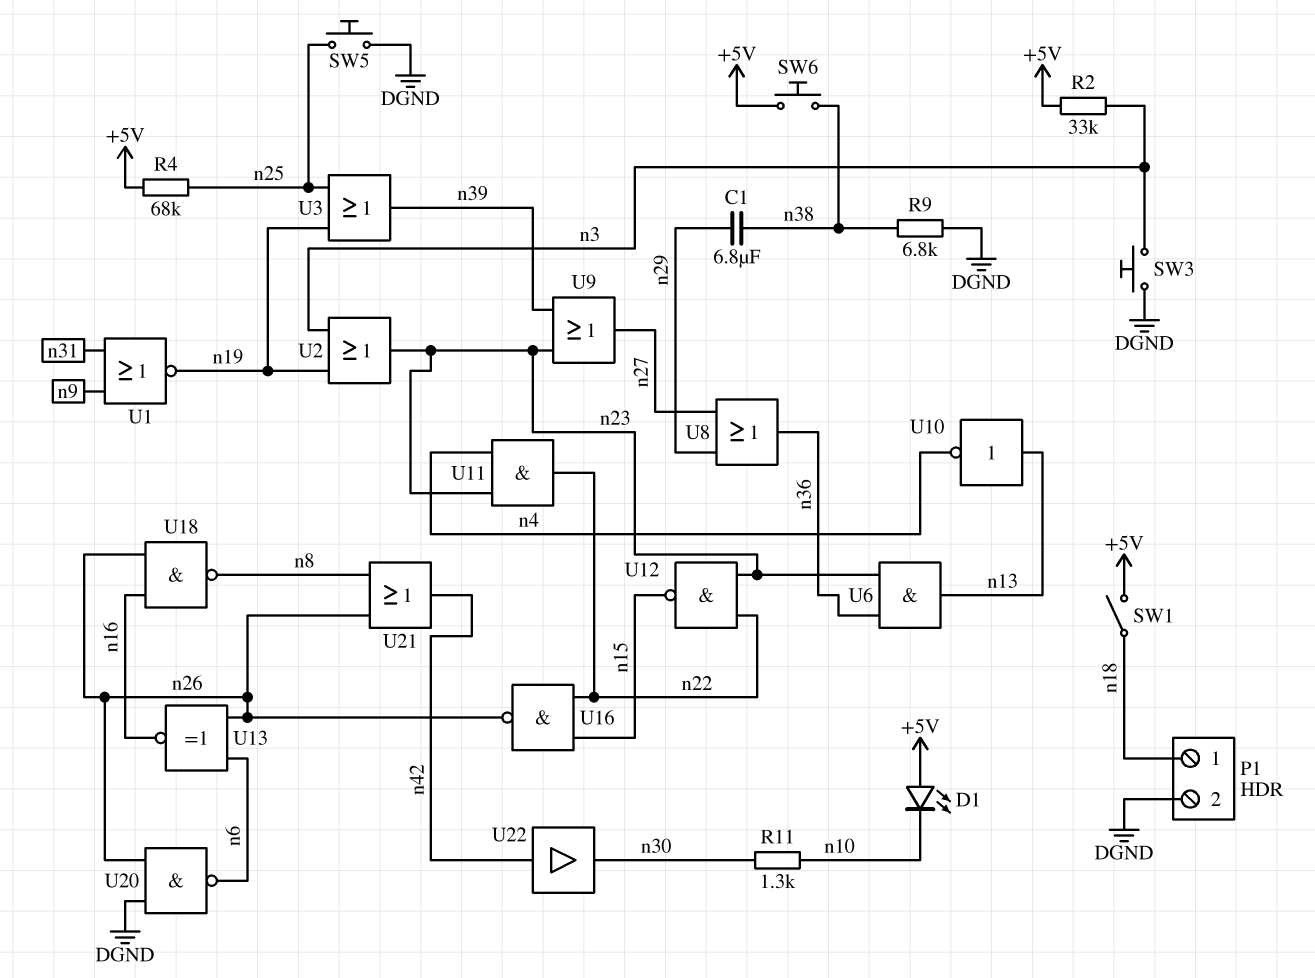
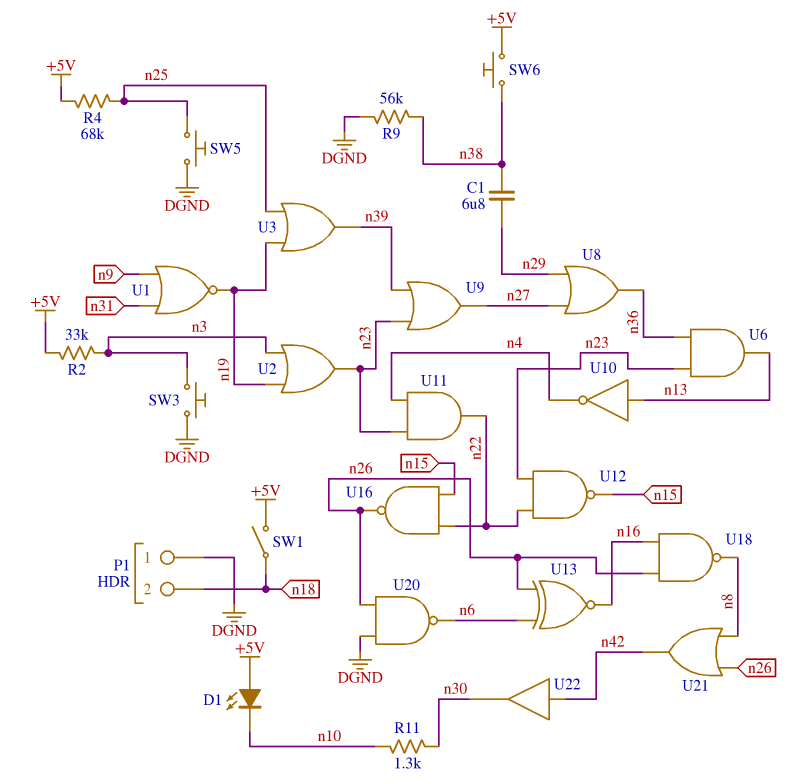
P1 pin 1: n18 -> DGND
P1 pin 2: DGND -> n18
R9: 6.8k (DGND, n38) -> 56k (DGND, n38)

